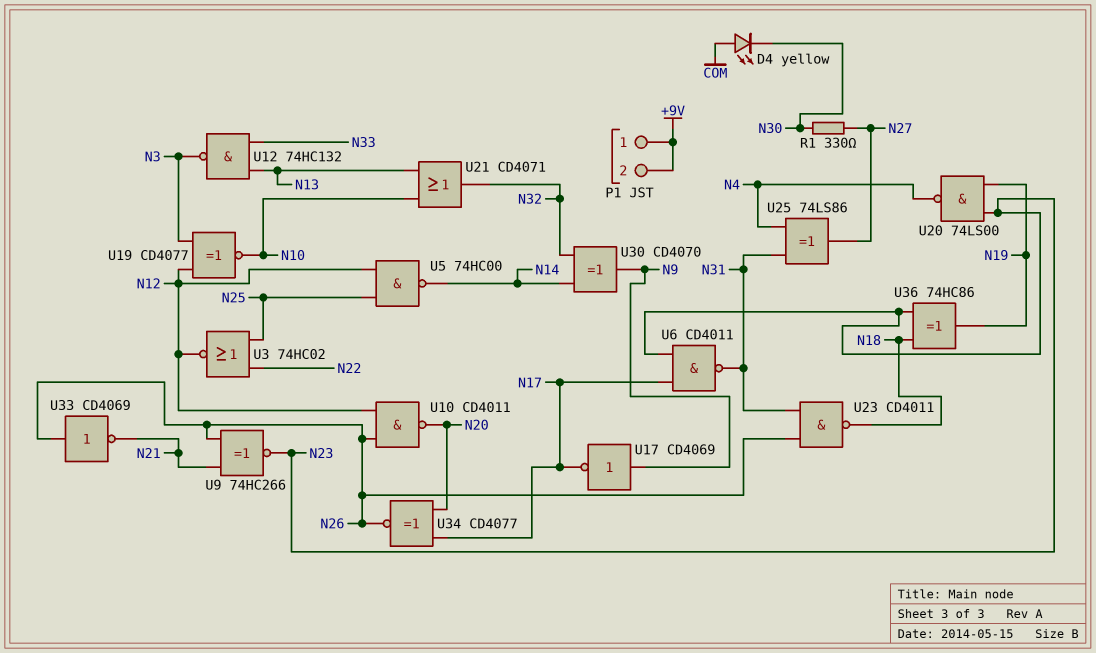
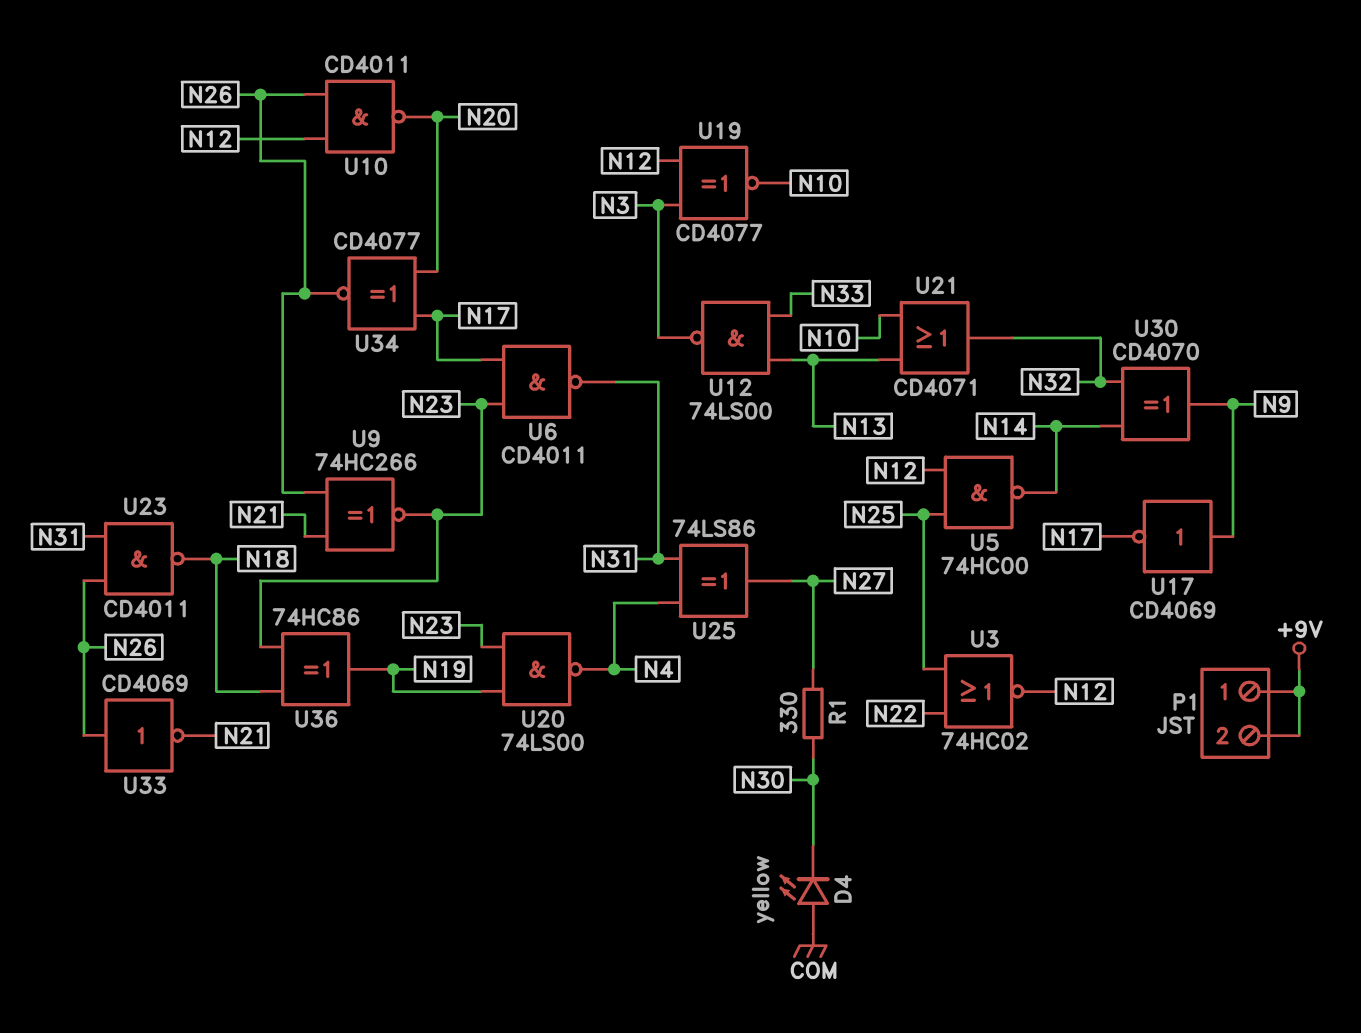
U12: NAND 74HC132 (in N13, in N33, out N3) -> NAND 74LS00 (in N13, in N33, out N3)

